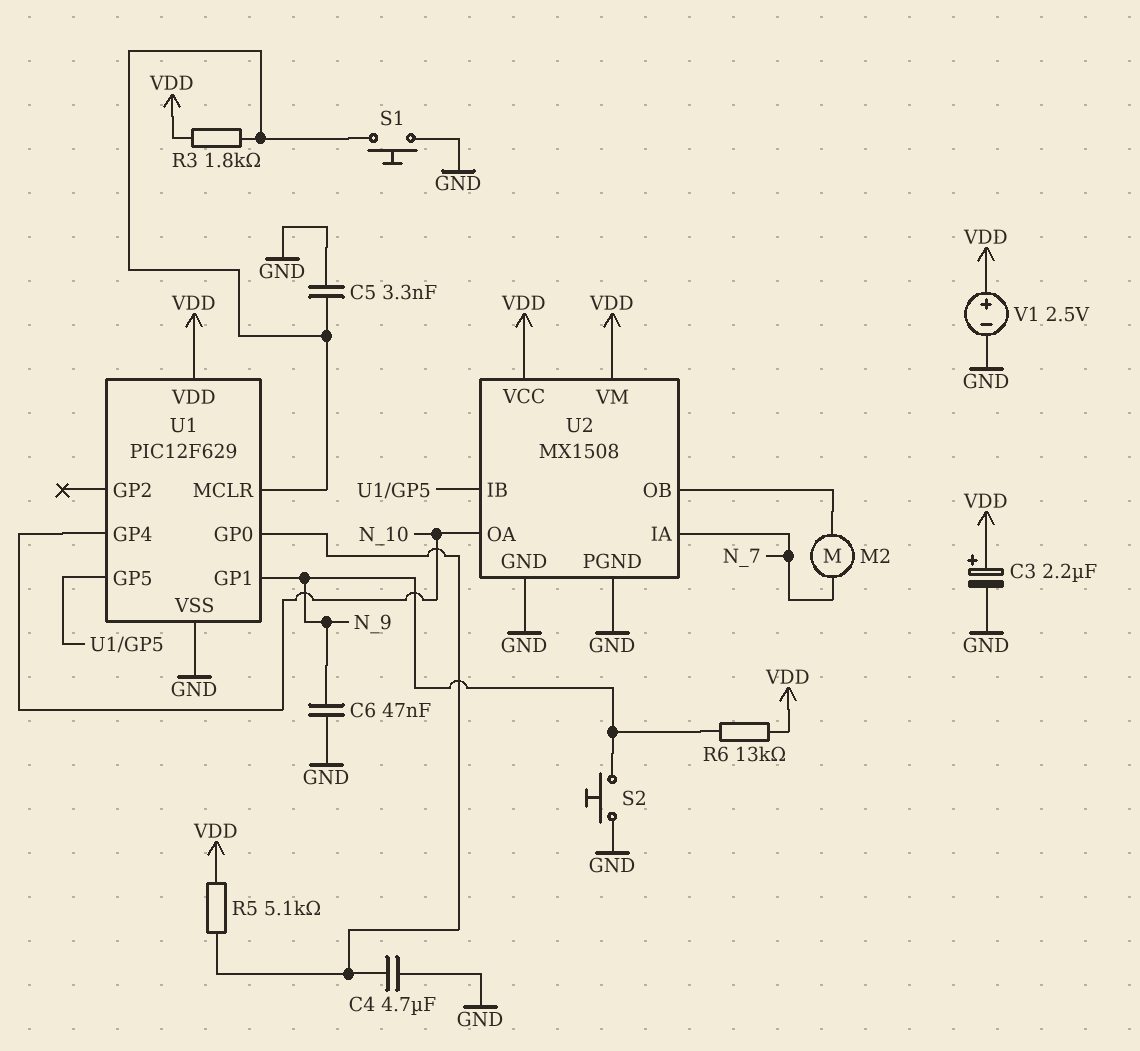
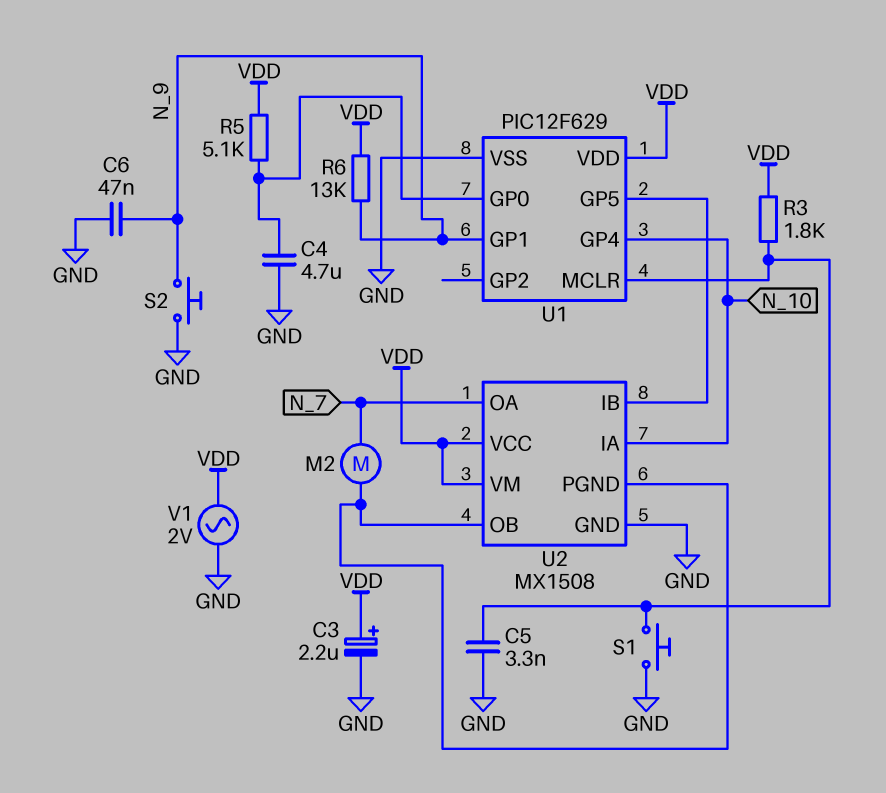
U2 pin IA: N_7 -> N_10
U2 pin OA: N_10 -> N_7
U2 pin PGND: GND -> U2/OB
V1: 2.5V (plus VDD, minus GND) -> AC 2V (GND, VDD)

